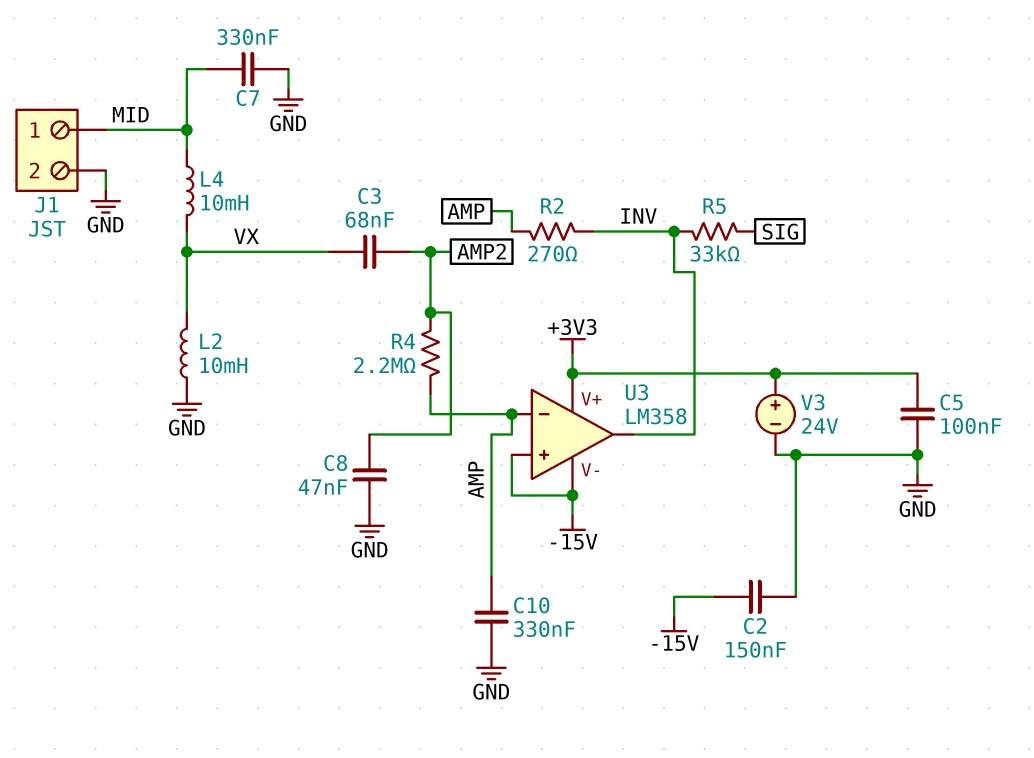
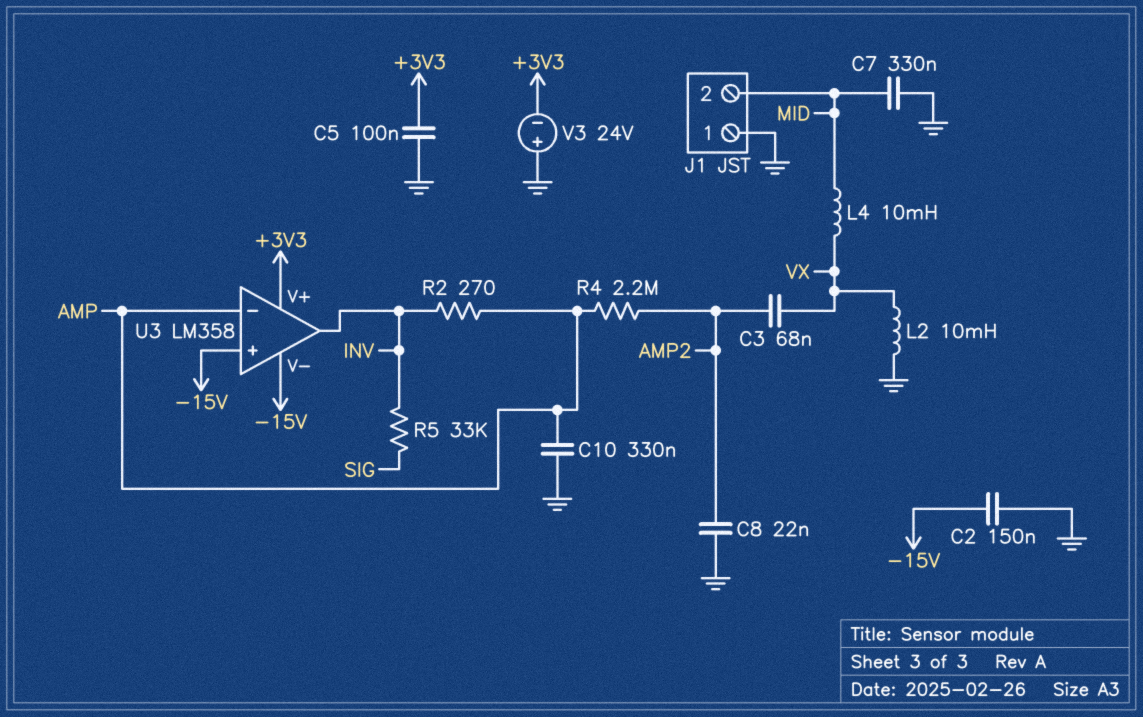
C8: 47nF (AMP2, GND) -> 22nF (AMP2, GND)
J1 pin 1: MID -> GND
J1 pin 2: GND -> MID
V3: 24V (plus +3V3, minus GND) -> 24V (plus GND, minus +3V3)

